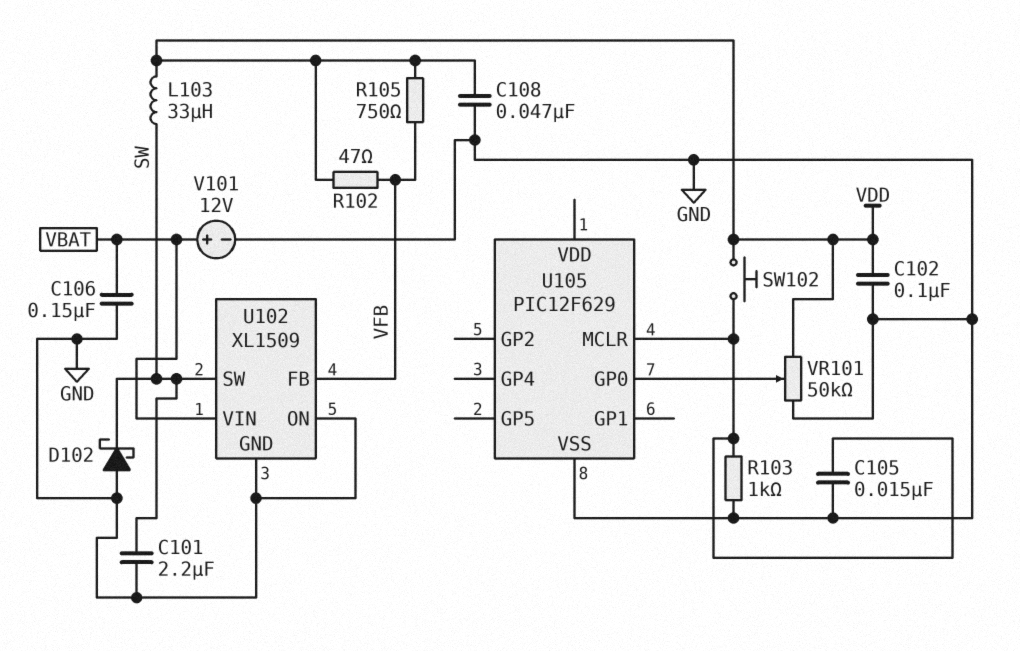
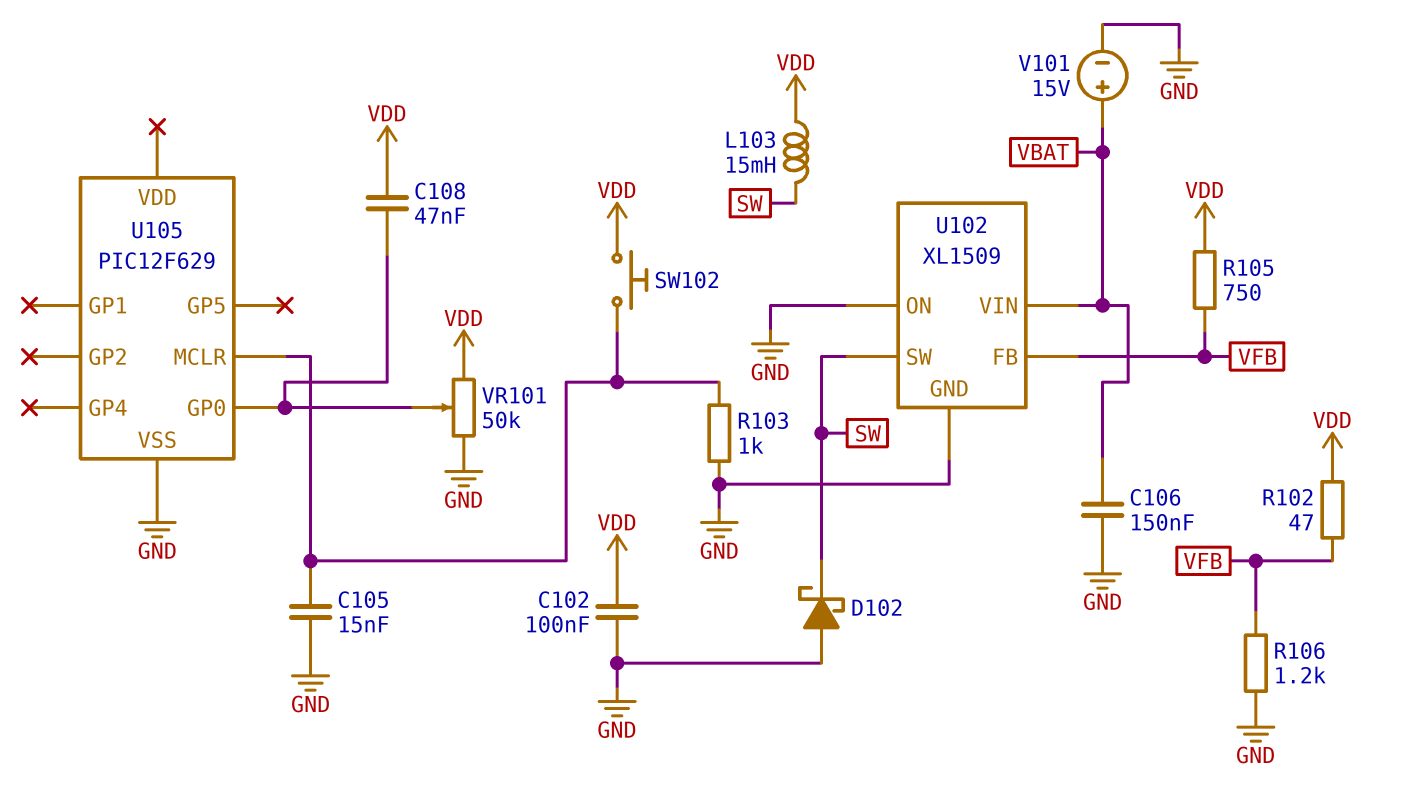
C101: 2.2uF (GND, SW) -> none
C108: 47nF (GND, VDD) -> 47nF (U105/GP0, VDD)
L103: 33uH (SW, VDD) -> 15mH (SW, VDD)
R106: none -> 1.2k (GND, VFB)
V101: 12V (plus VBAT, minus GND) -> 15V (plus VBAT, minus GND)

